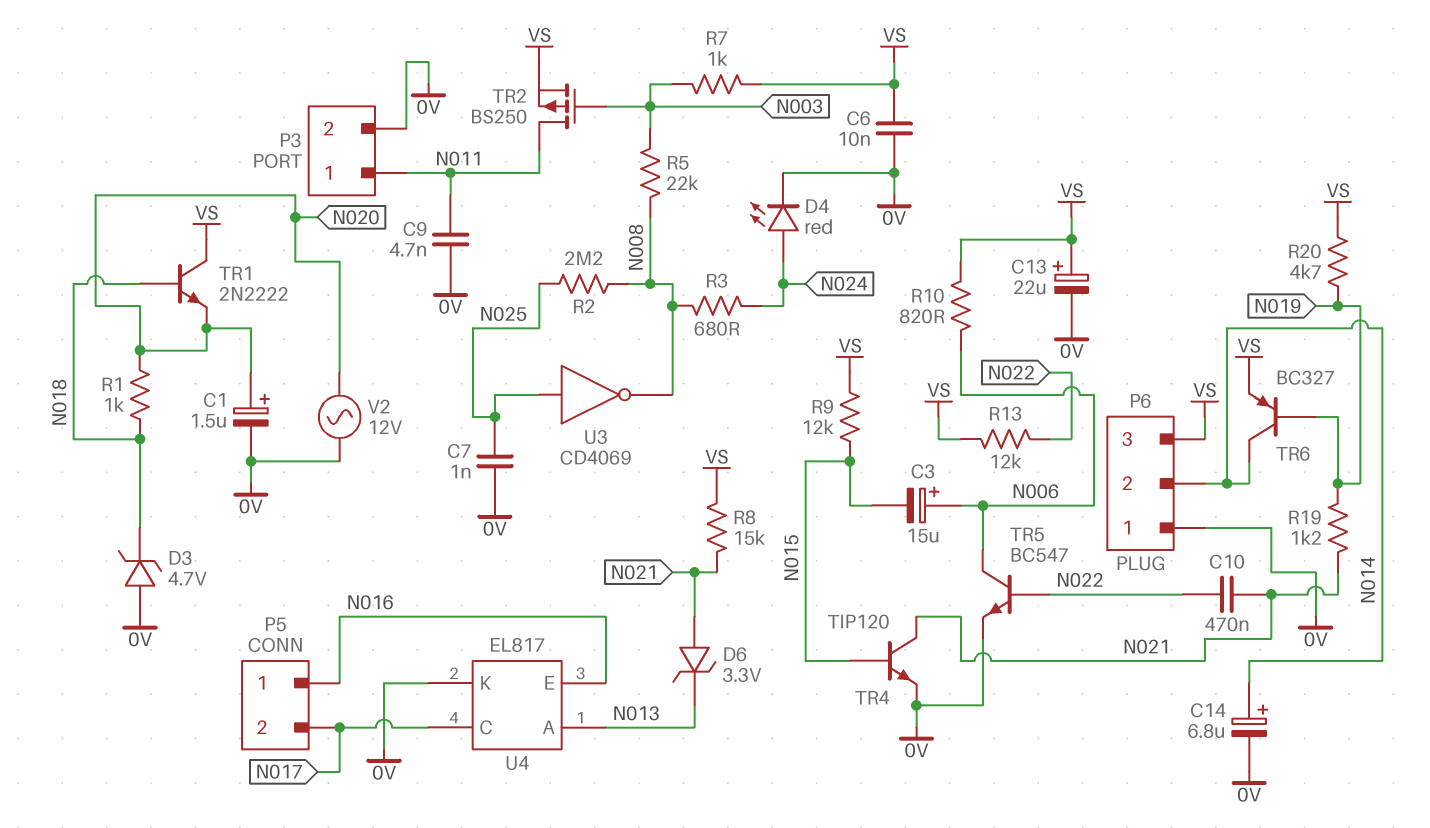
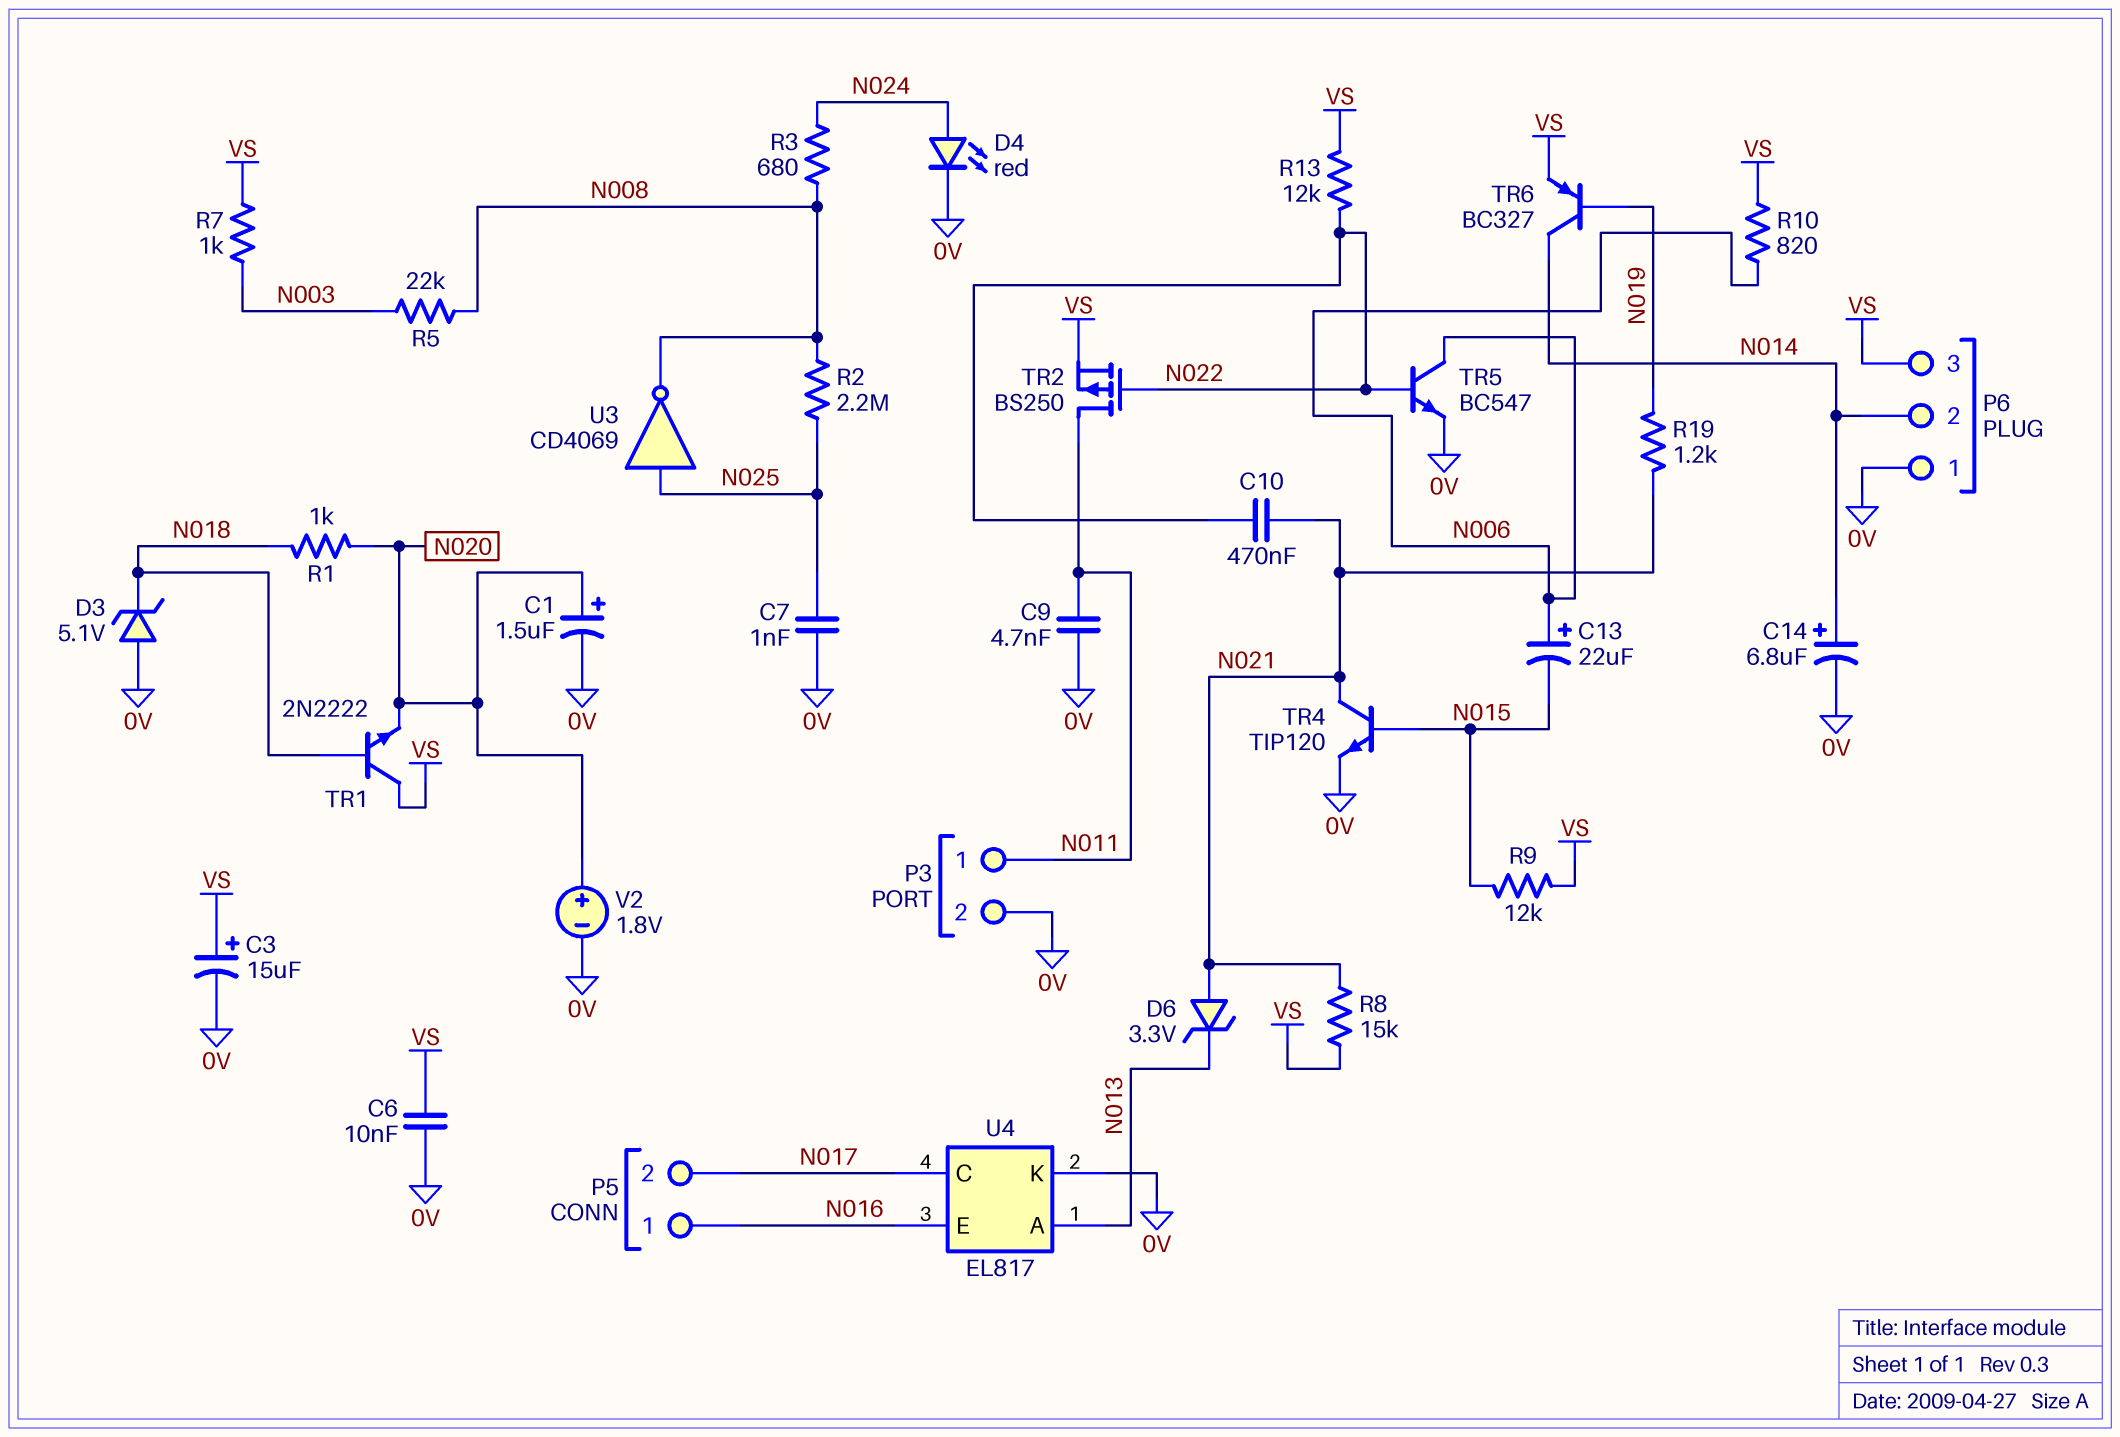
C3: 15uF (plus N006, minus N015) -> 15uF (plus VS, minus 0V)
C13: 22uF (plus VS, minus 0V) -> 22uF (plus N006, minus N015)
D3: zener 4.7V (A 0V, K N018) -> zener 5.1V (A 0V, K N018)
R20: 4.7k (N019, VS) -> none
TR2: PMOS BS250 (G N003, D N011, S VS) -> PMOS BS250 (G N022, D N011, S VS)
V2: AC 12V (0V, N020) -> 1.8V (plus N020, minus 0V)

